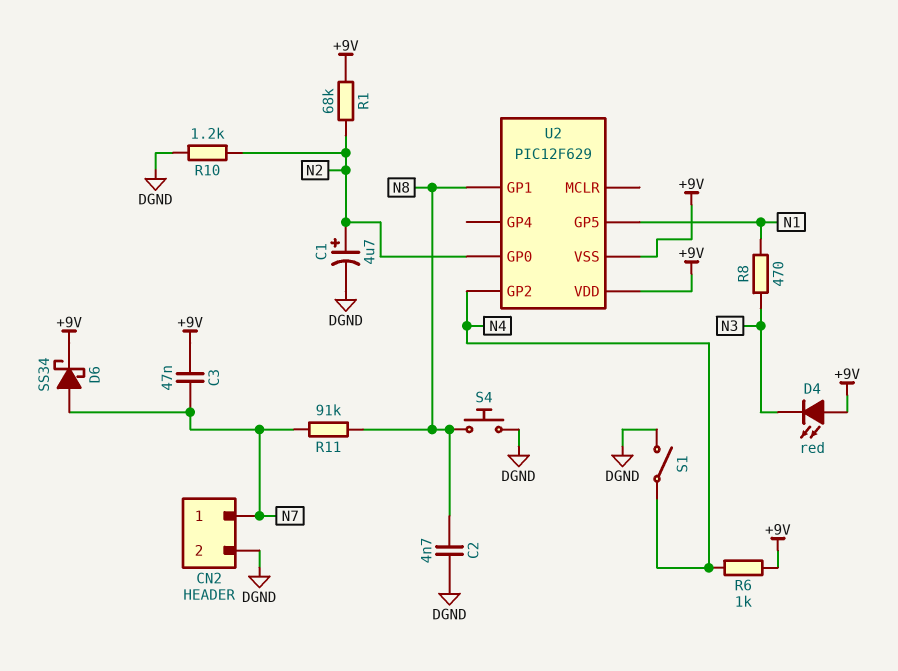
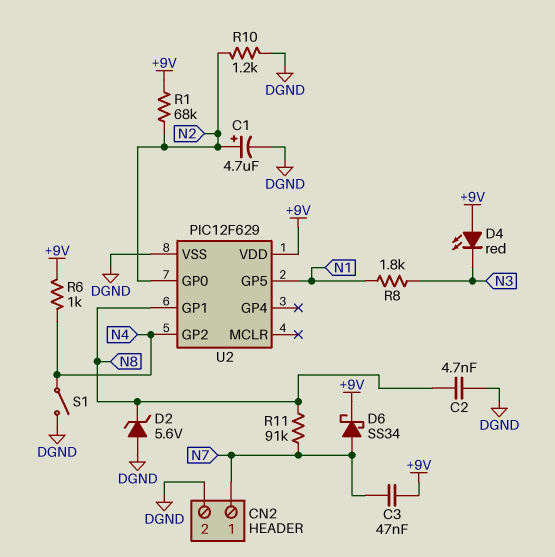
D2: none -> zener 5.6V (A DGND, K N8)
R8: 470 (N1, N3) -> 1.8k (N1, N3)
S4: button (DGND, N8) -> none
U2 pin VSS: +9V -> DGND

